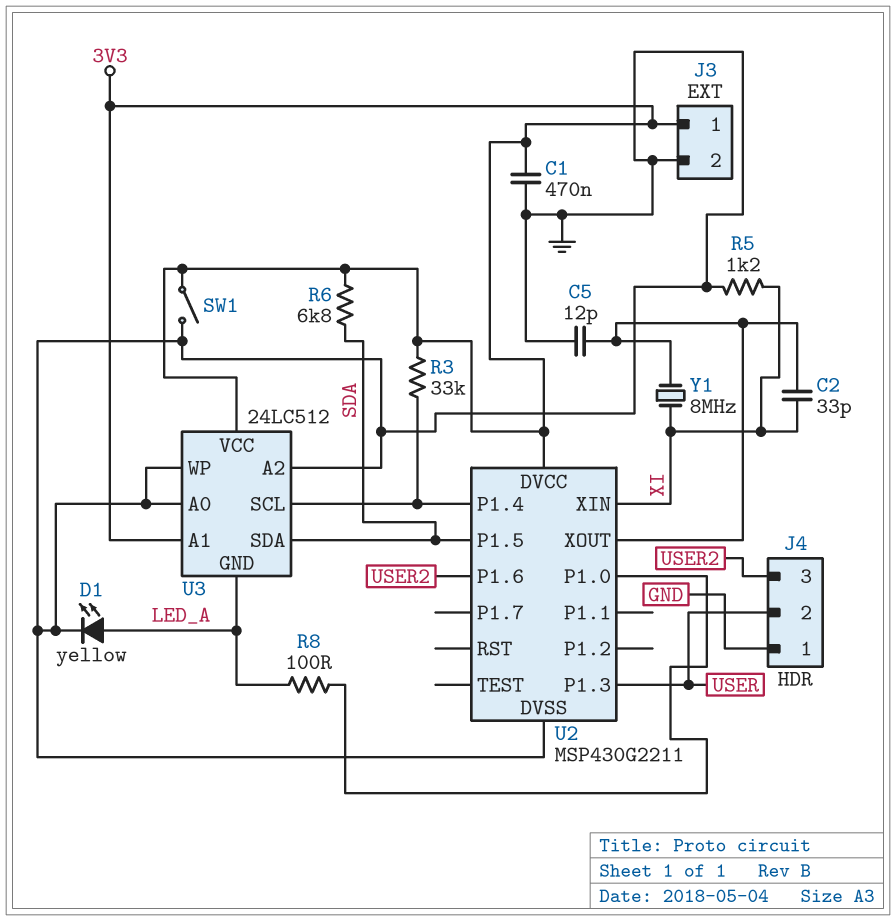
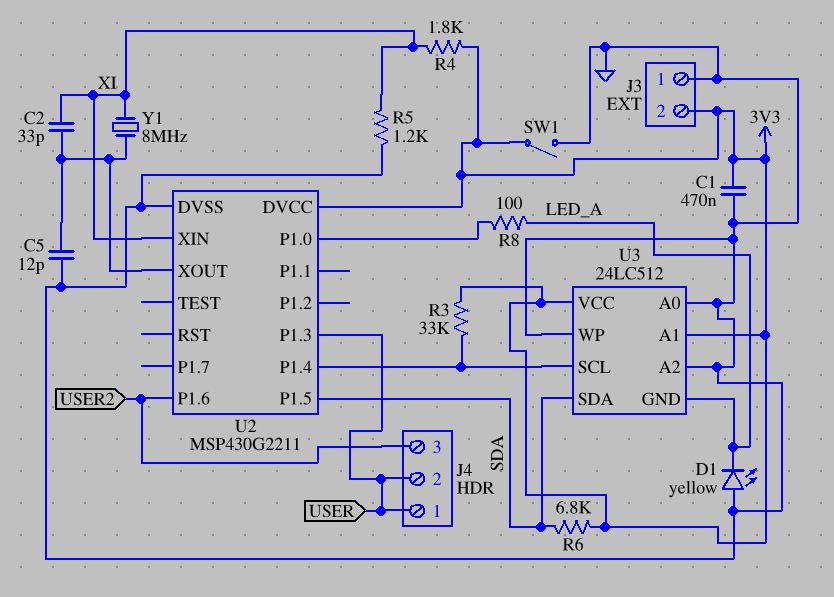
D1: LED yellow (A LED_A, K GND) -> LED yellow (A GND, K LED_A)
J3 pin 1: 3V3 -> GND
J3 pin 2: GND -> 3V3
J4 pin 1: GND -> USER
R4: none -> 1.8k (3V3, XI)

